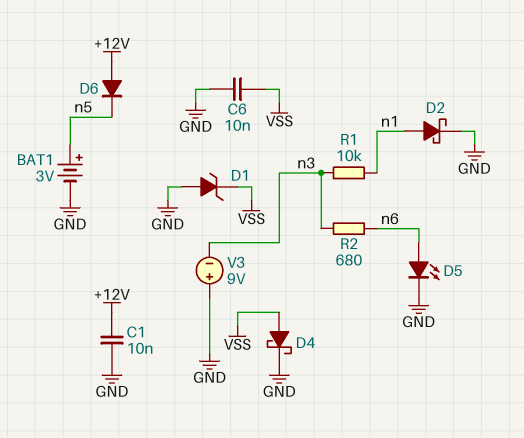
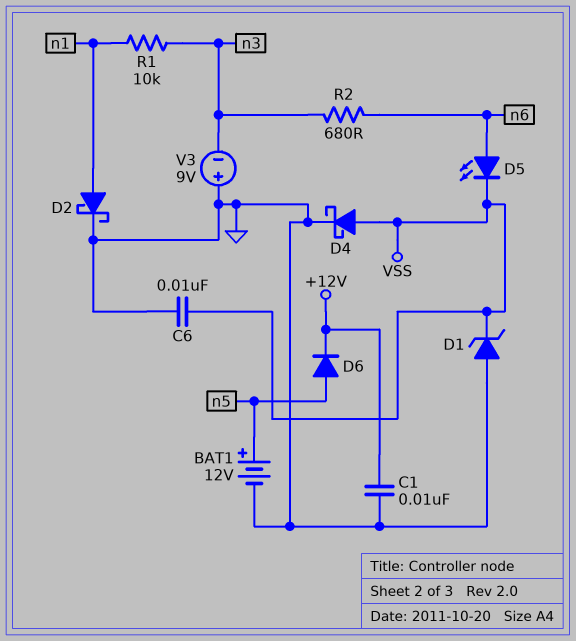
BAT1: 3V (plus n5, minus GND) -> 12V (plus n5, minus GND)
D5: LED (A n6, K GND) -> LED (A n6, K VSS)
D6: diode (A +12V, K n5) -> diode (A n5, K +12V)

